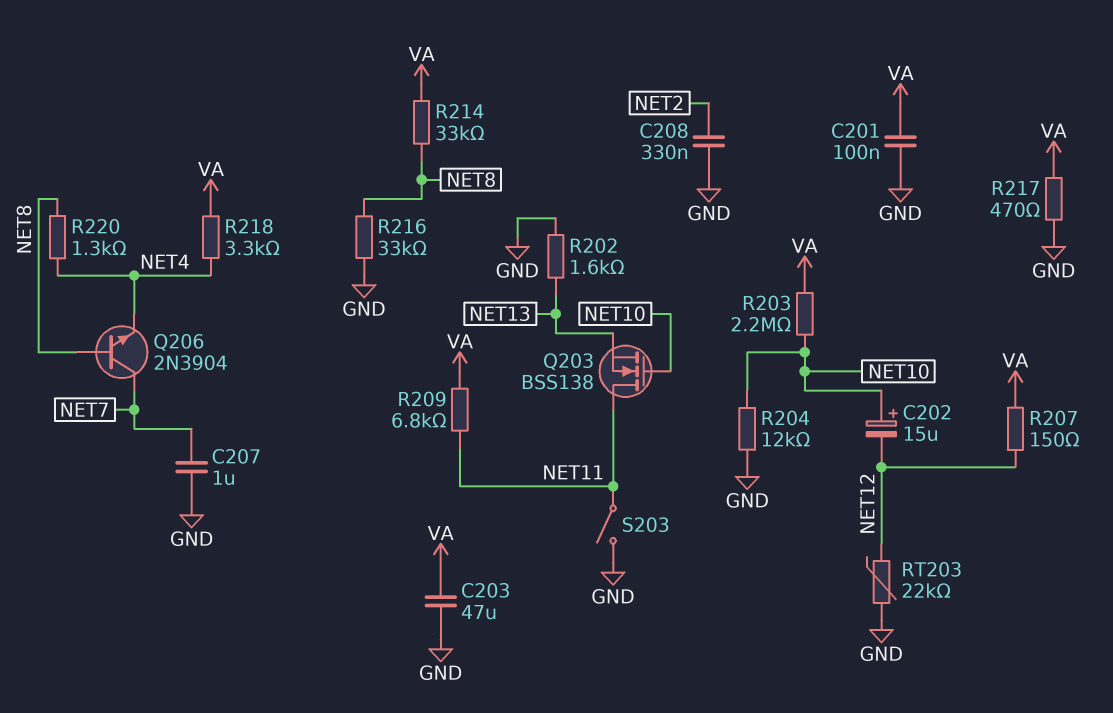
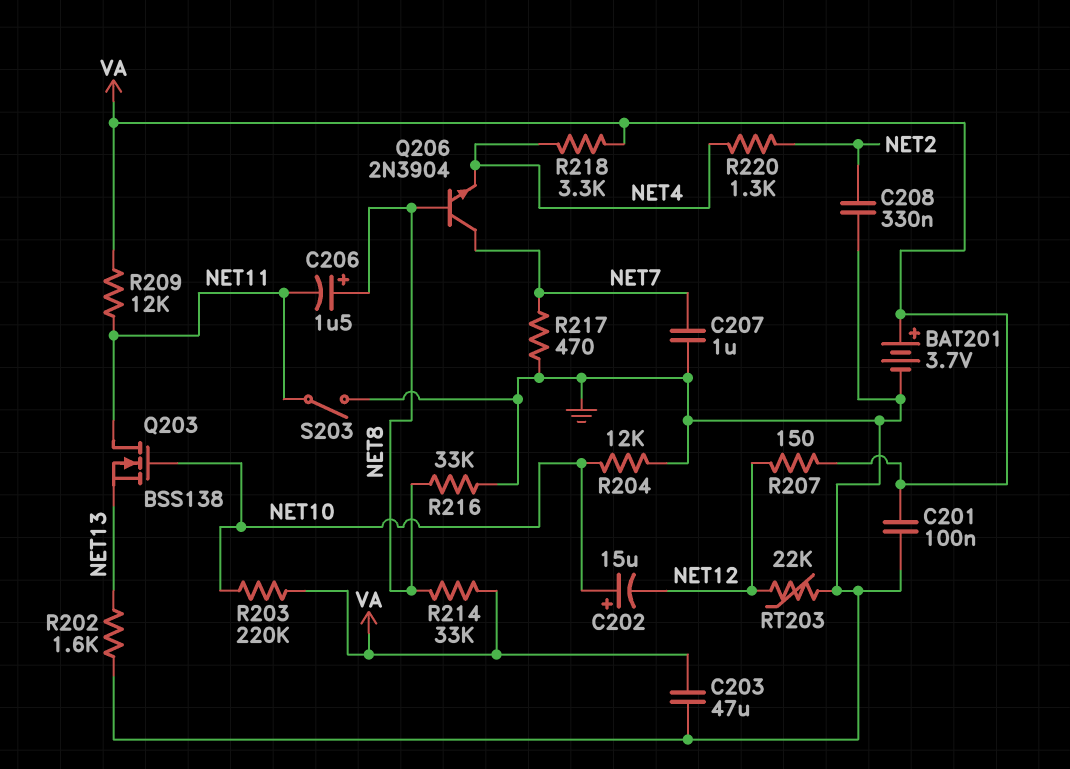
BAT201: none -> 3.7V (plus VA, minus GND)
C206: none -> 1.5uF (plus NET8, minus NET11)
R203: 2.2M (NET10, VA) -> 220k (NET10, VA)
R209: 6.8k (NET11, VA) -> 12k (NET11, VA)
R217: 470 (GND, VA) -> 470 (GND, NET7)
R220: 1.3k (NET4, NET8) -> 1.3k (NET2, NET4)

